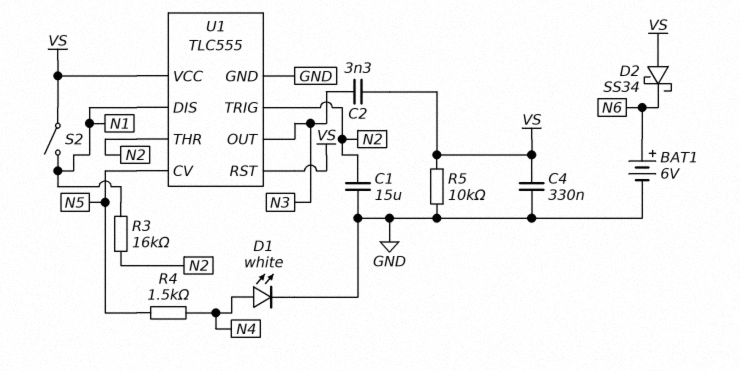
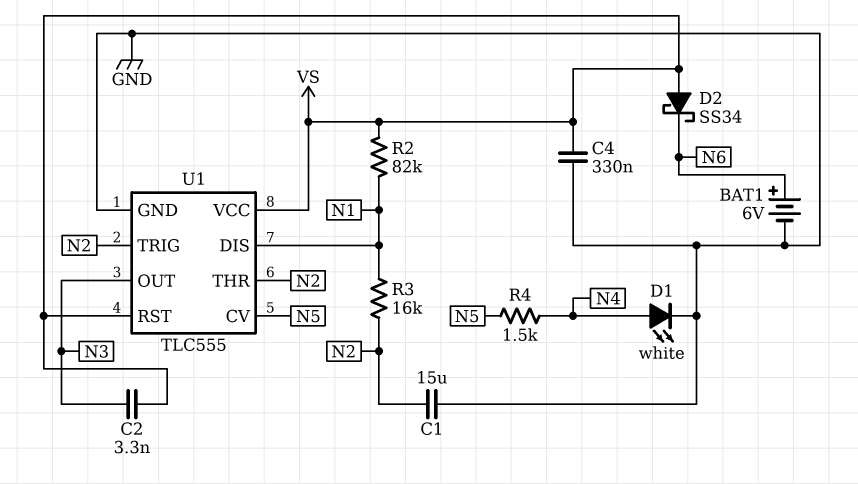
R2: none -> 82k (N1, VS)
R5: 10k (GND, VS) -> none
S2: switch (N1, VS) -> none

